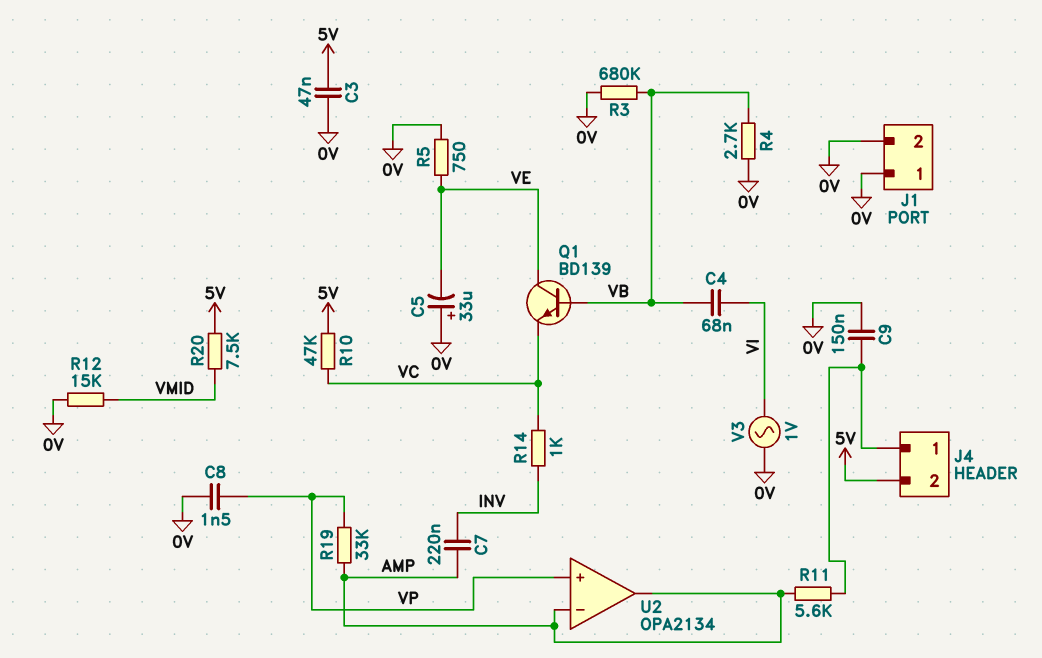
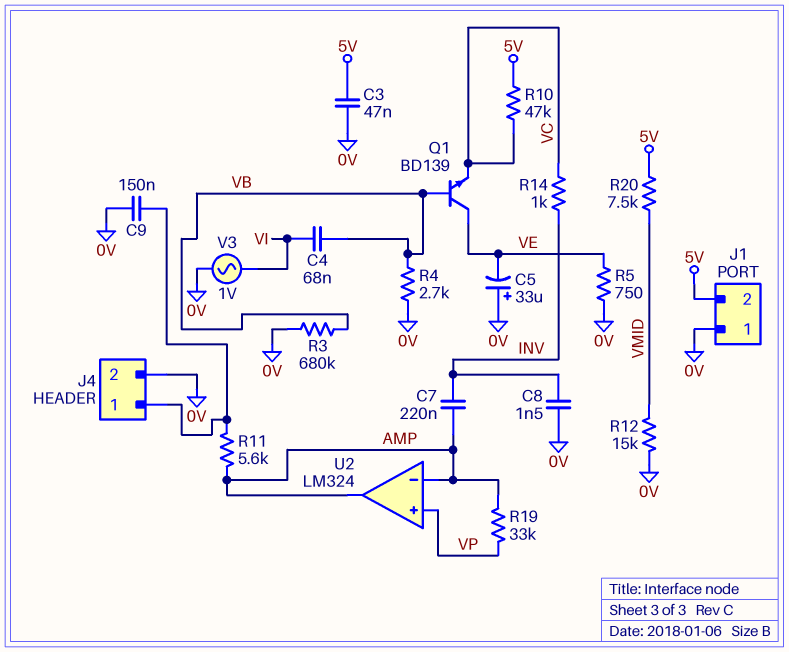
C8: 1.5nF (0V, VP) -> 1.5nF (0V, INV)
J1 pin 2: 0V -> 5V
J4 pin 2: 5V -> 0V
U2: OPA2134 -> LM324

